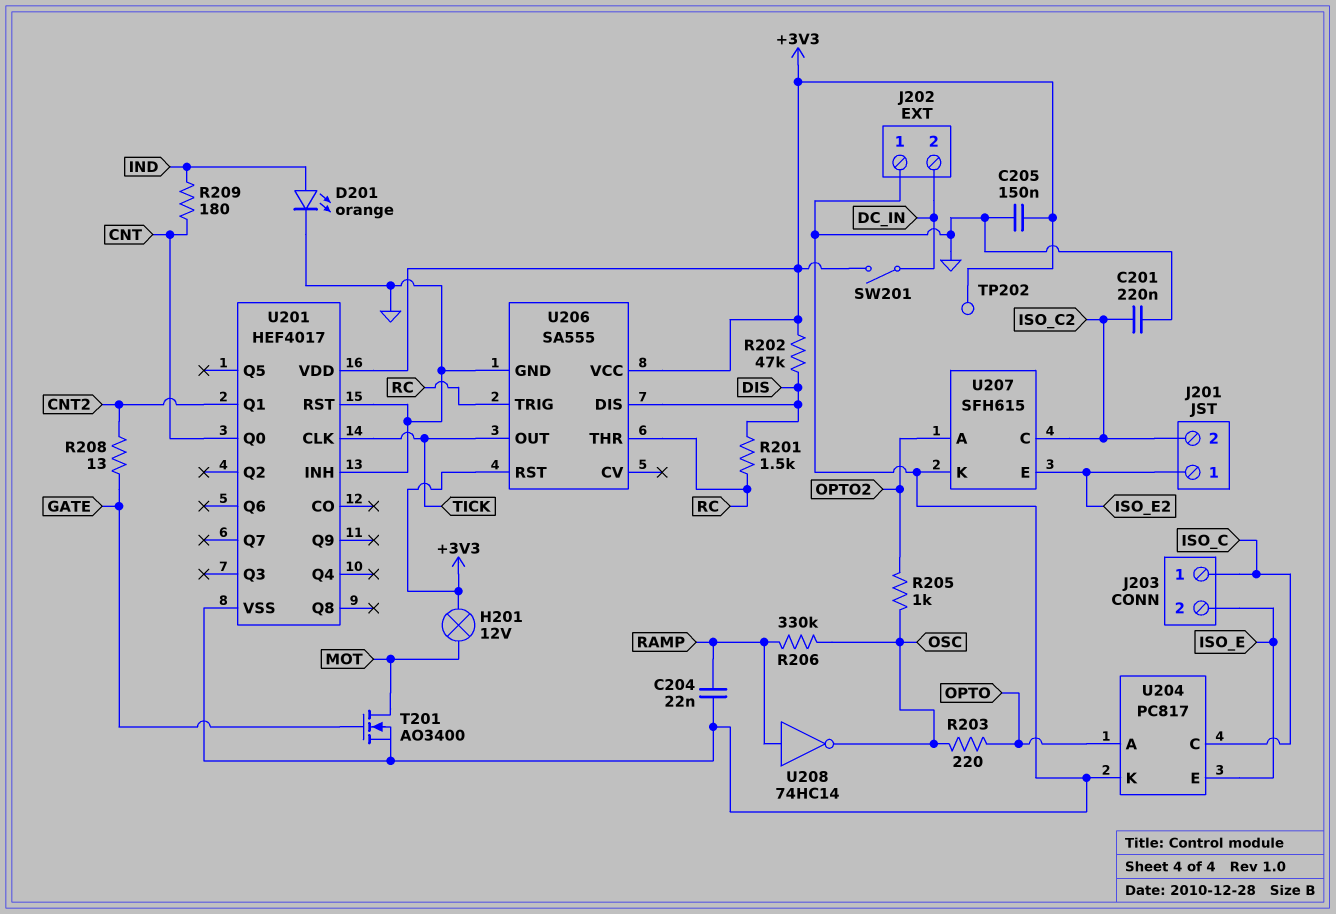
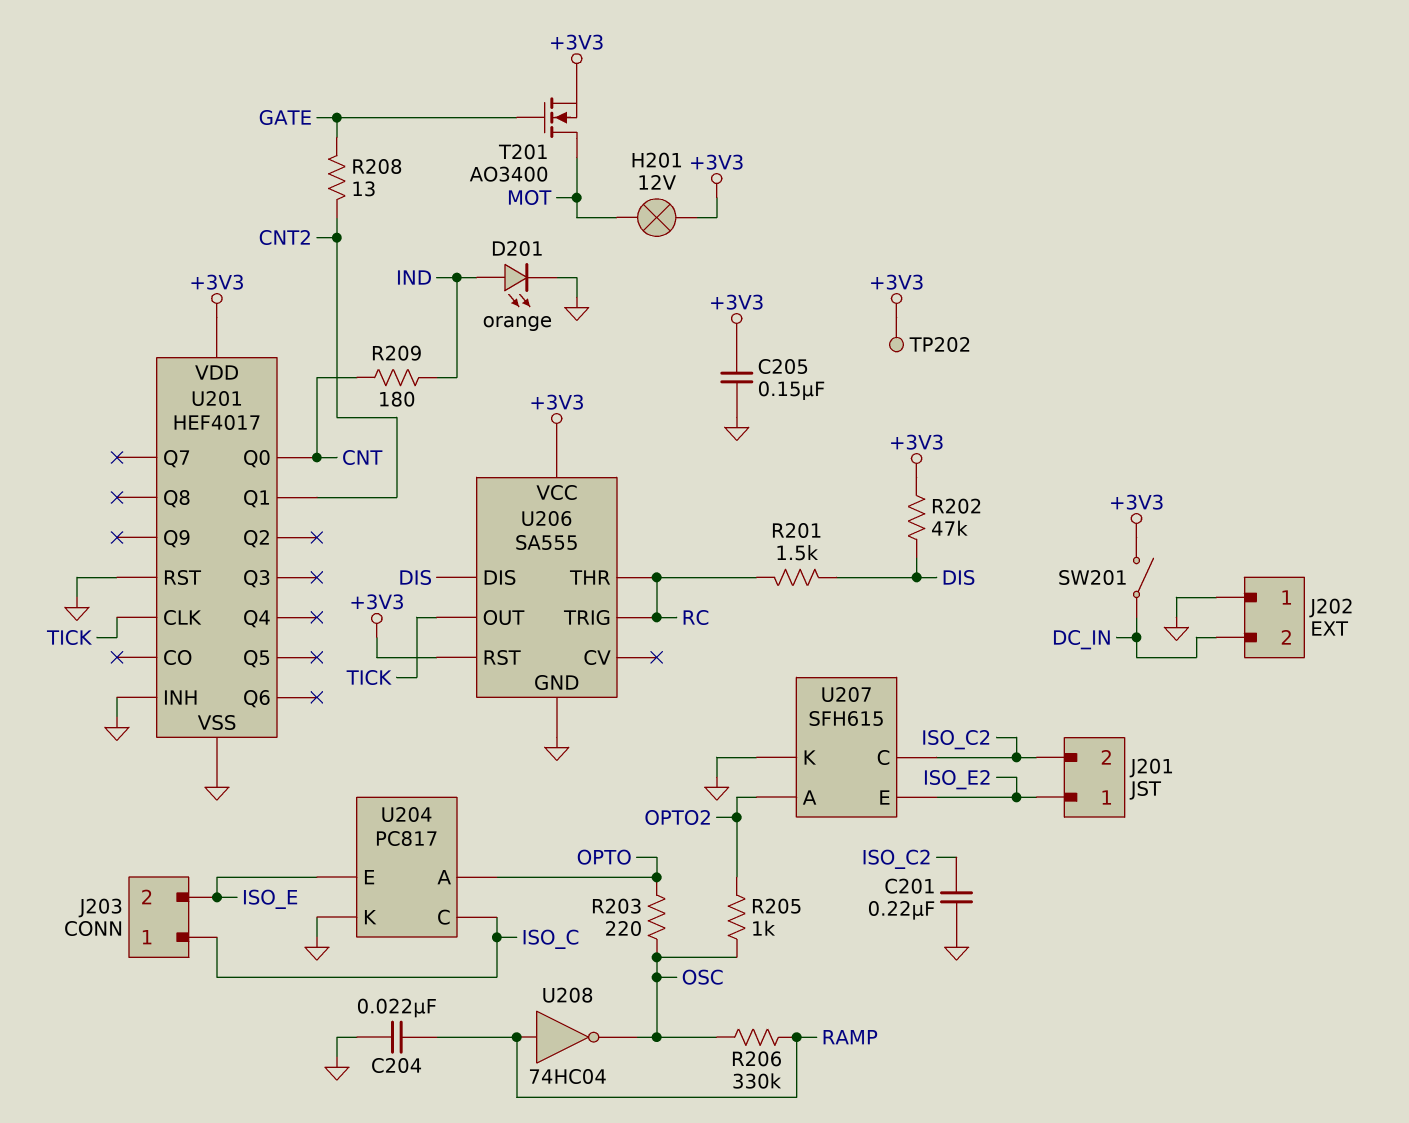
T201: NMOS AO3400 (G GATE, D MOT, S GND) -> NMOS AO3400 (G GATE, D MOT, S +3V3)
U208: NOT 74HC14 (in RAMP, out OSC) -> NOT 74HC04 (in RAMP, out OSC)

